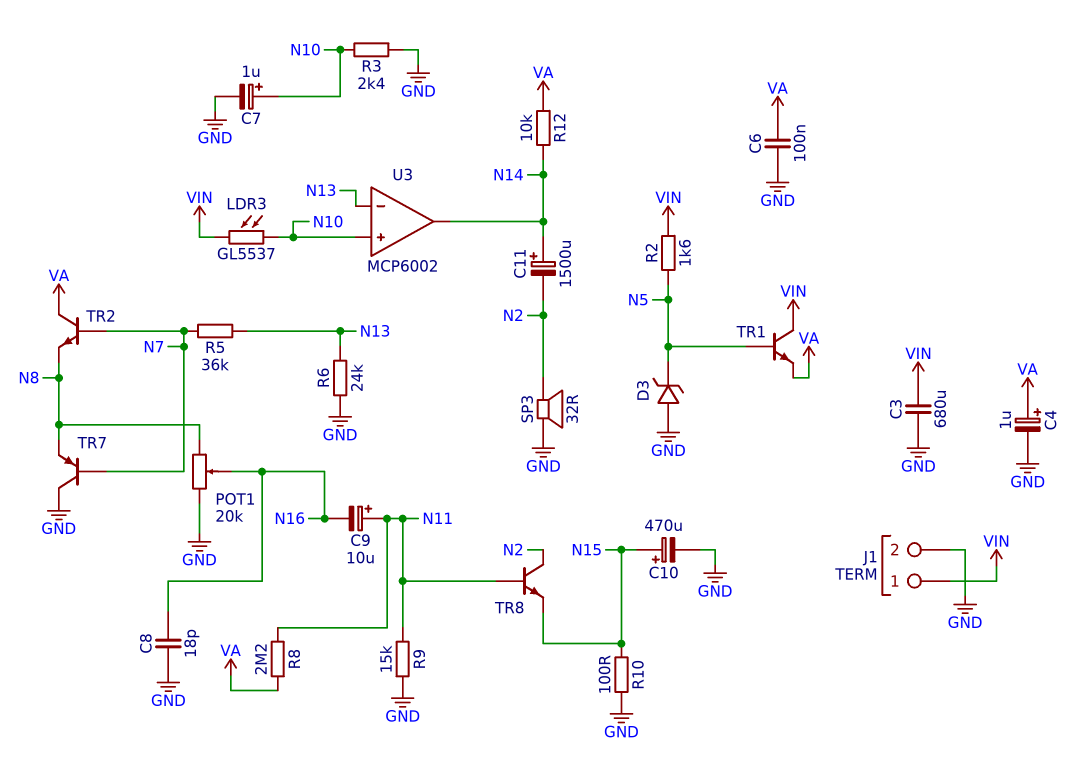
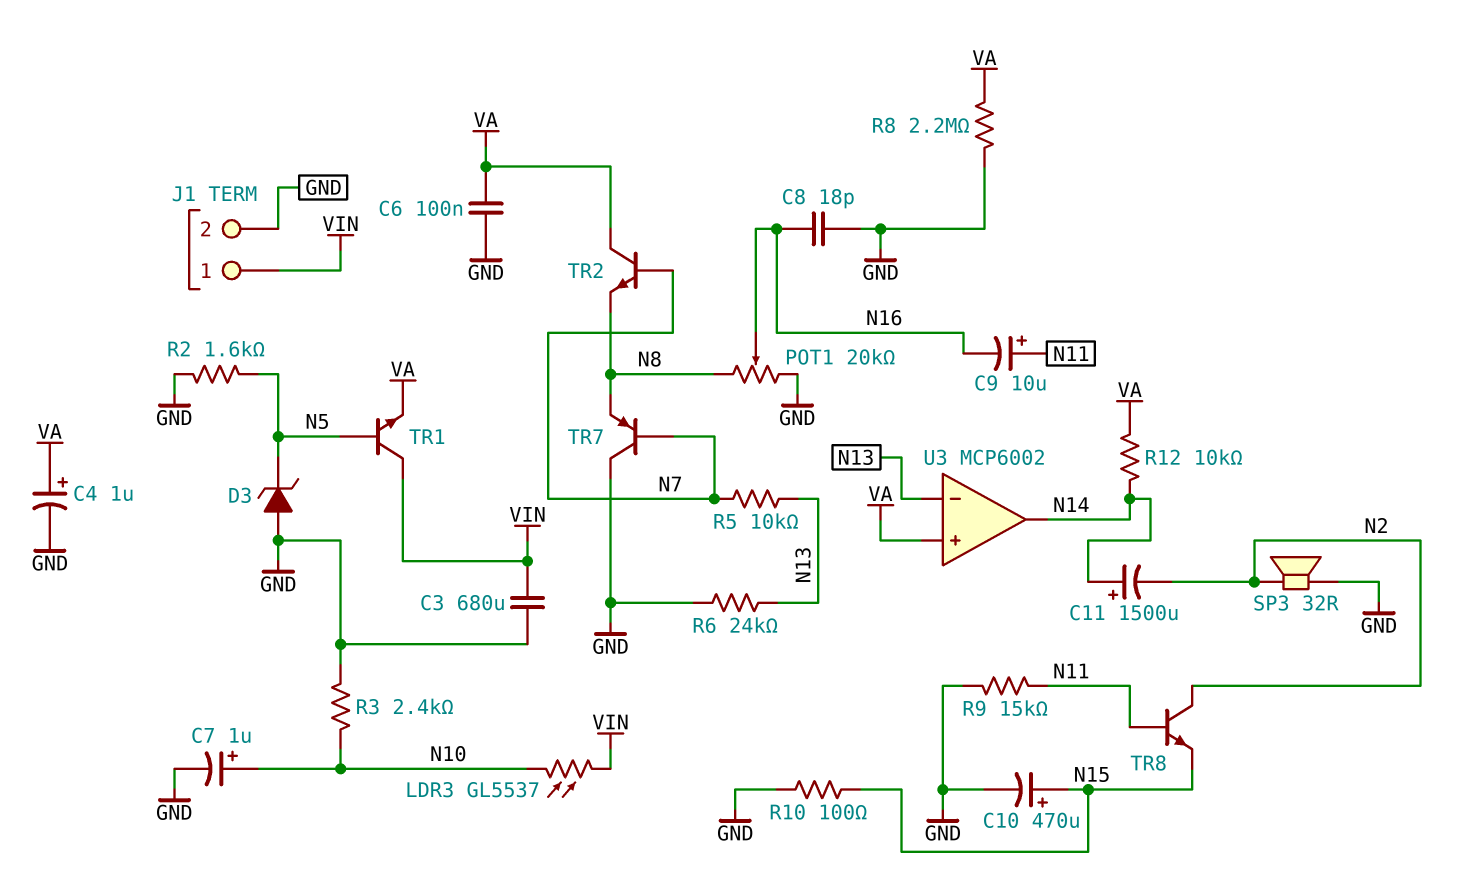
R2: 1.6k (N5, VIN) -> 1.6k (GND, N5)
R5: 36k (N7, N13) -> 10k (N7, N13)
R8: 2.2M (N11, VA) -> 2.2M (GND, VA)
U3 pin in+: N10 -> VA

